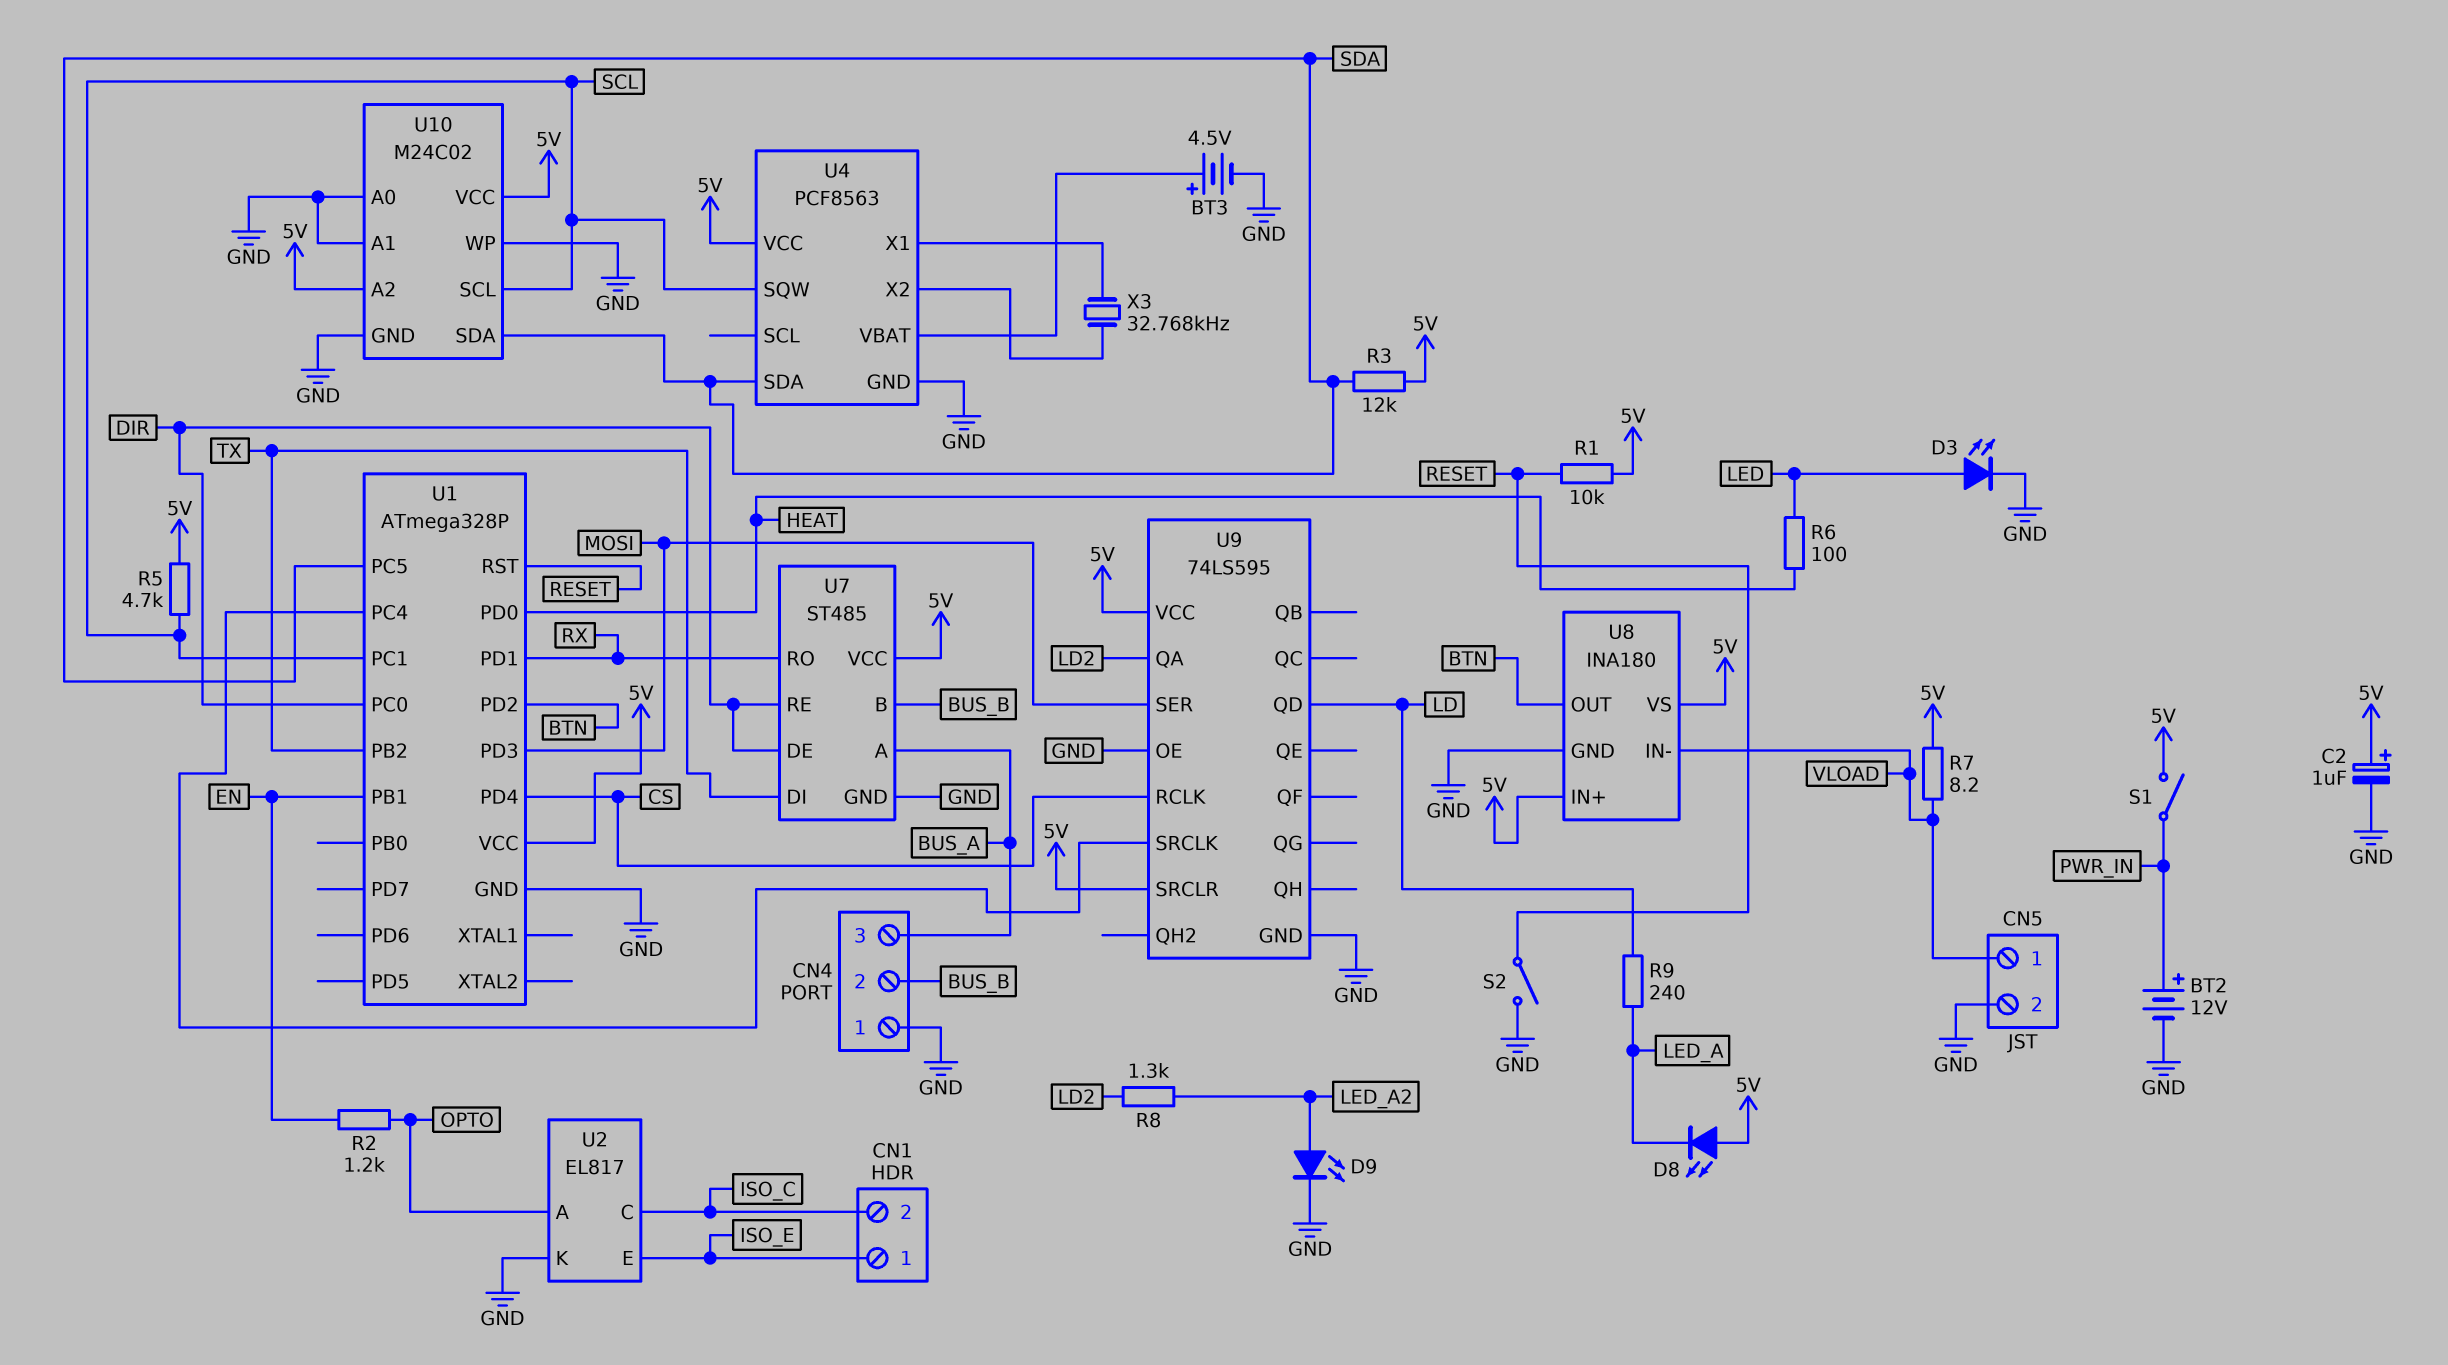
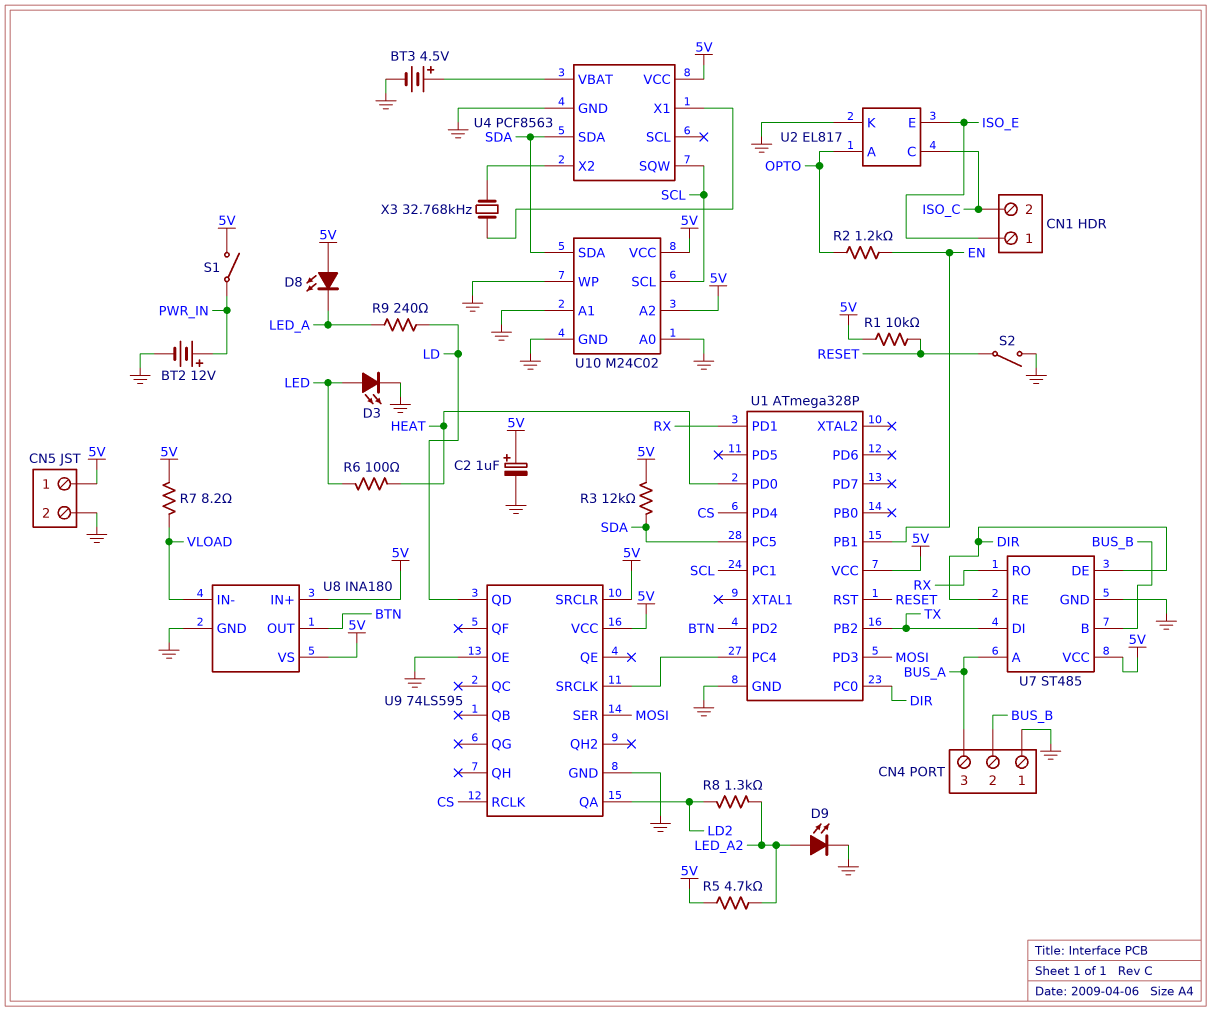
CN5 pin 1: VLOAD -> 5V
R5: 4.7k (5V, SCL) -> 4.7k (5V, LED_A2)

